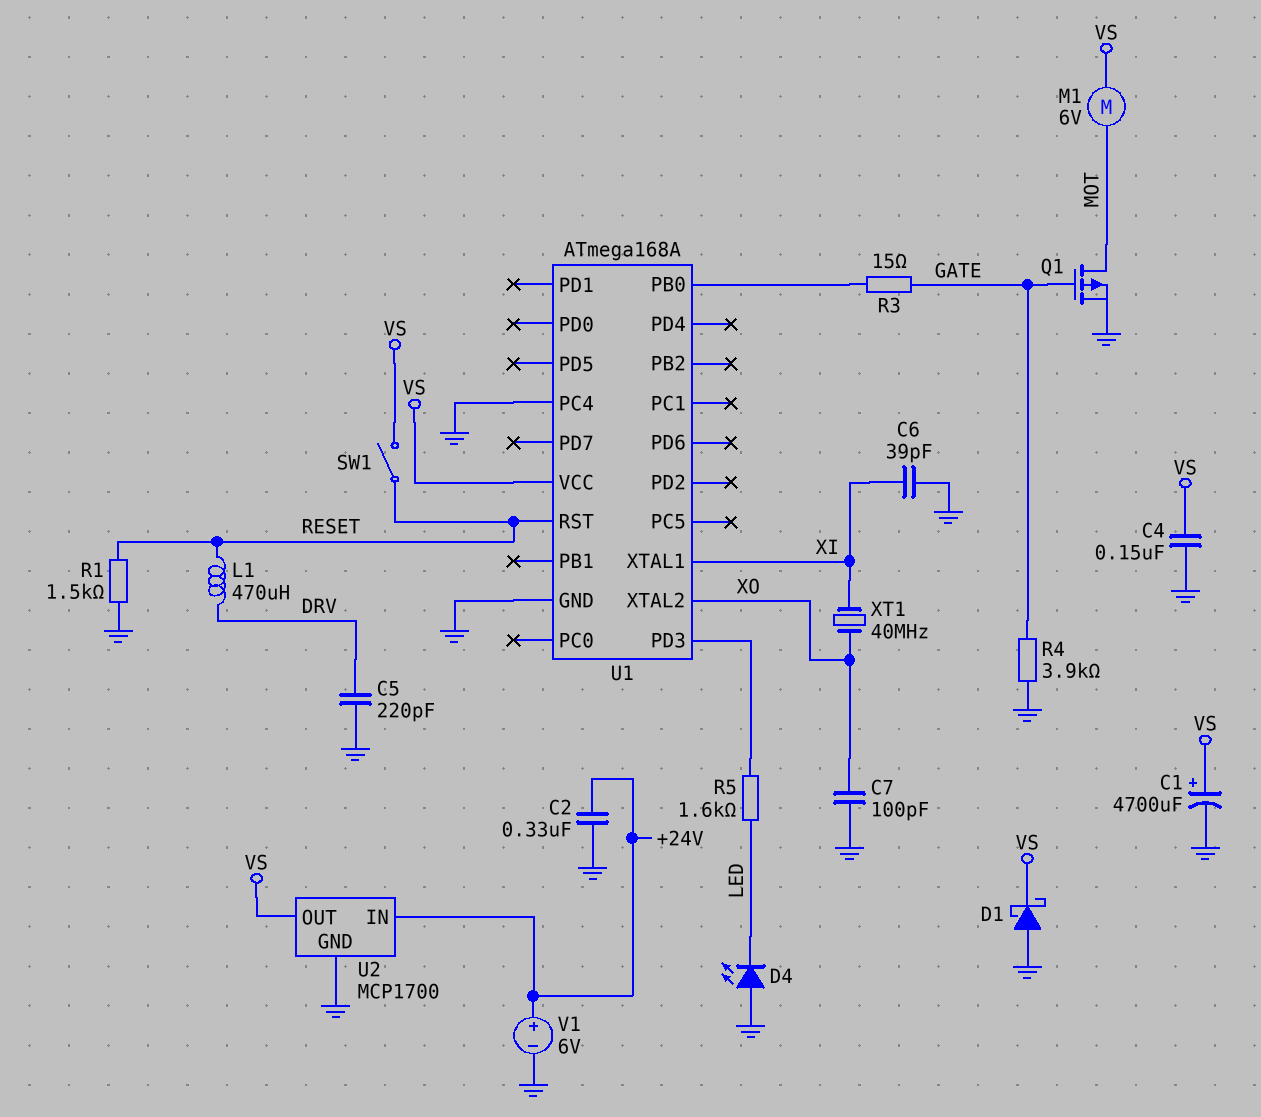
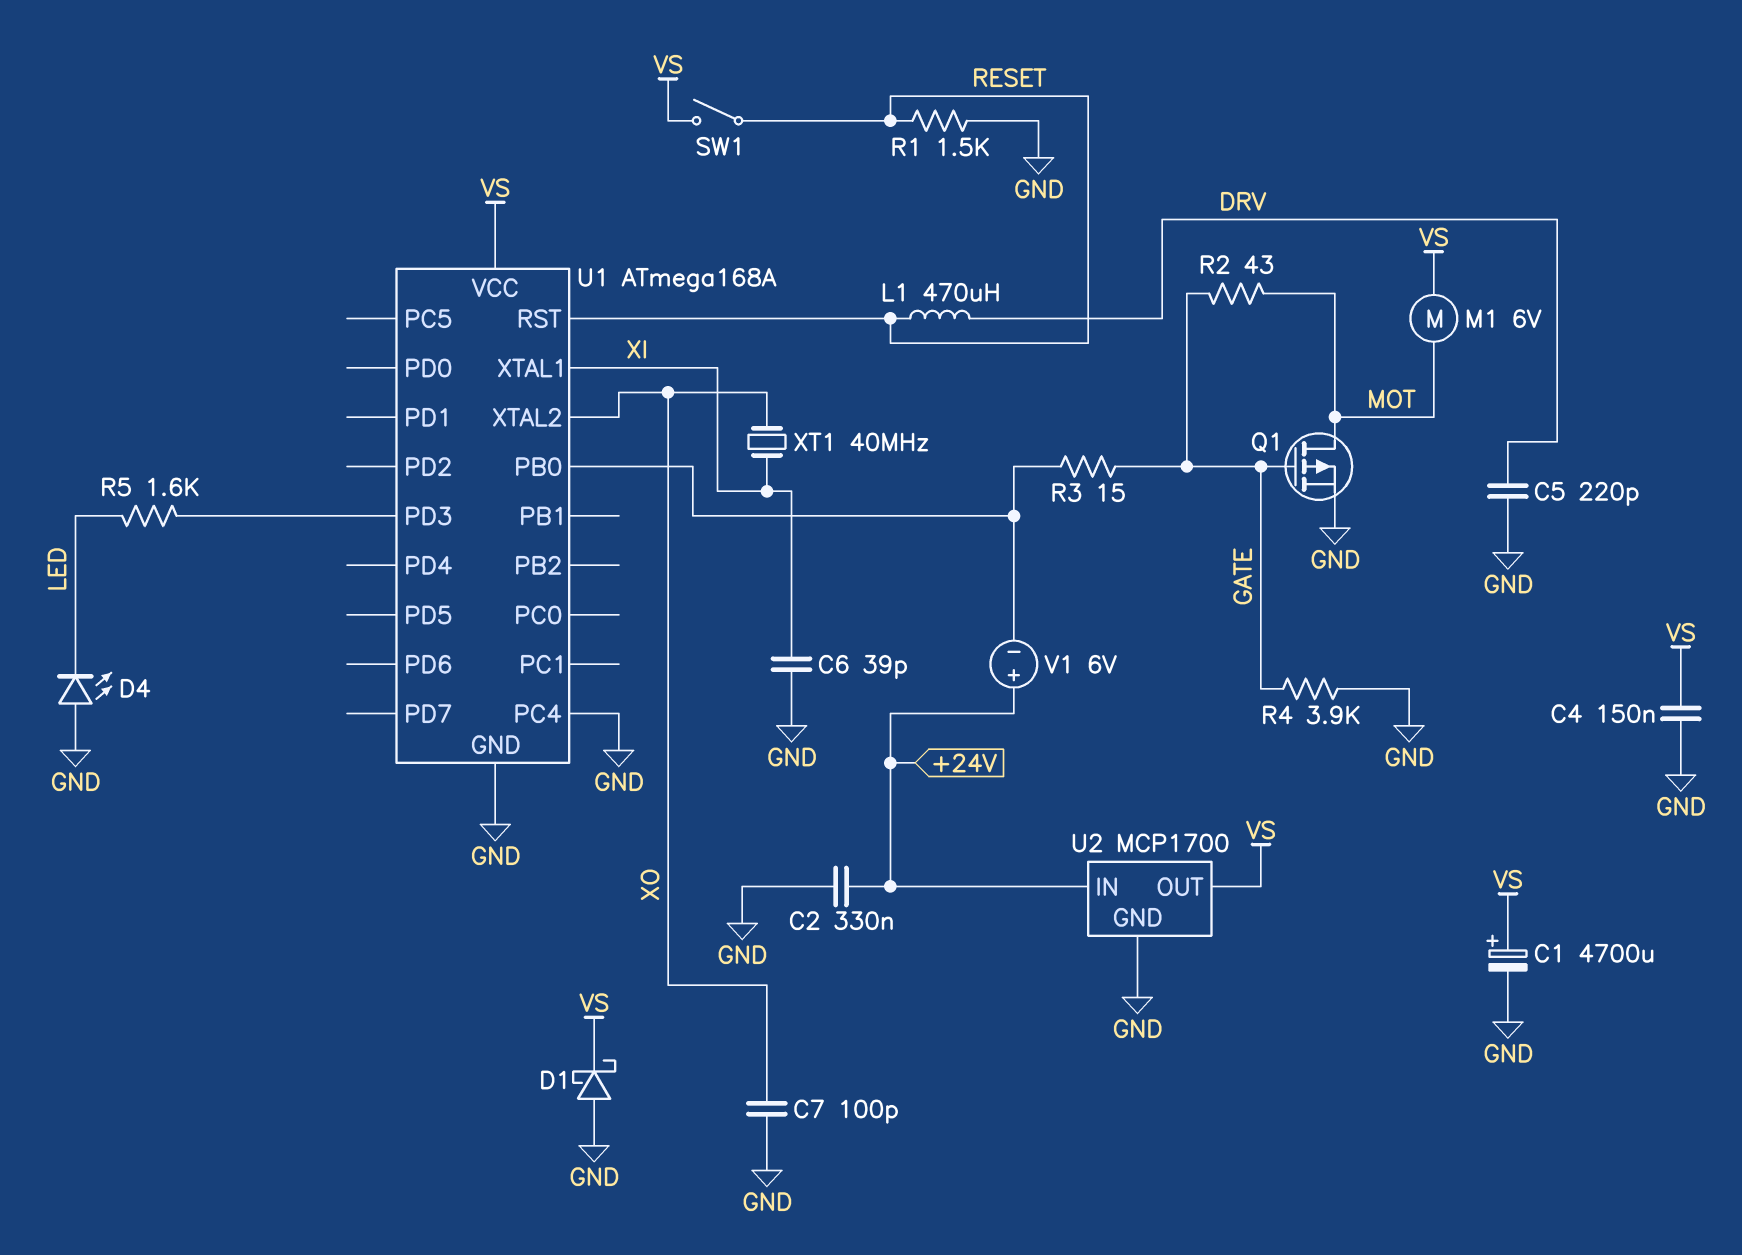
R2: none -> 43 (GATE, MOT)
V1: 6V (plus +24V, minus GND) -> 6V (plus +24V, minus U1/PB0)

